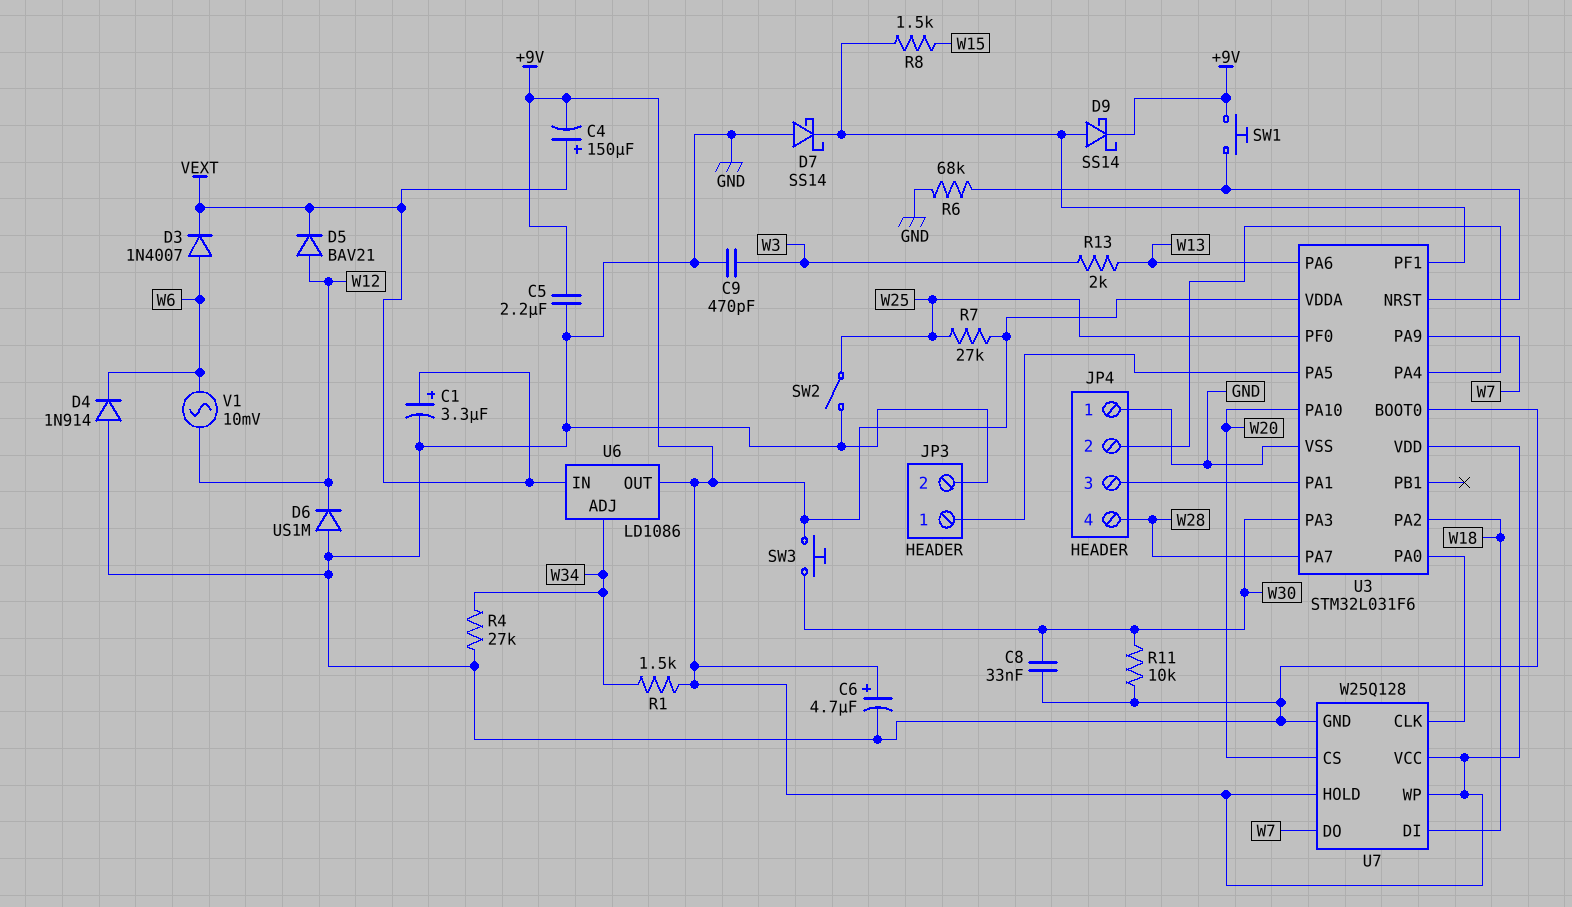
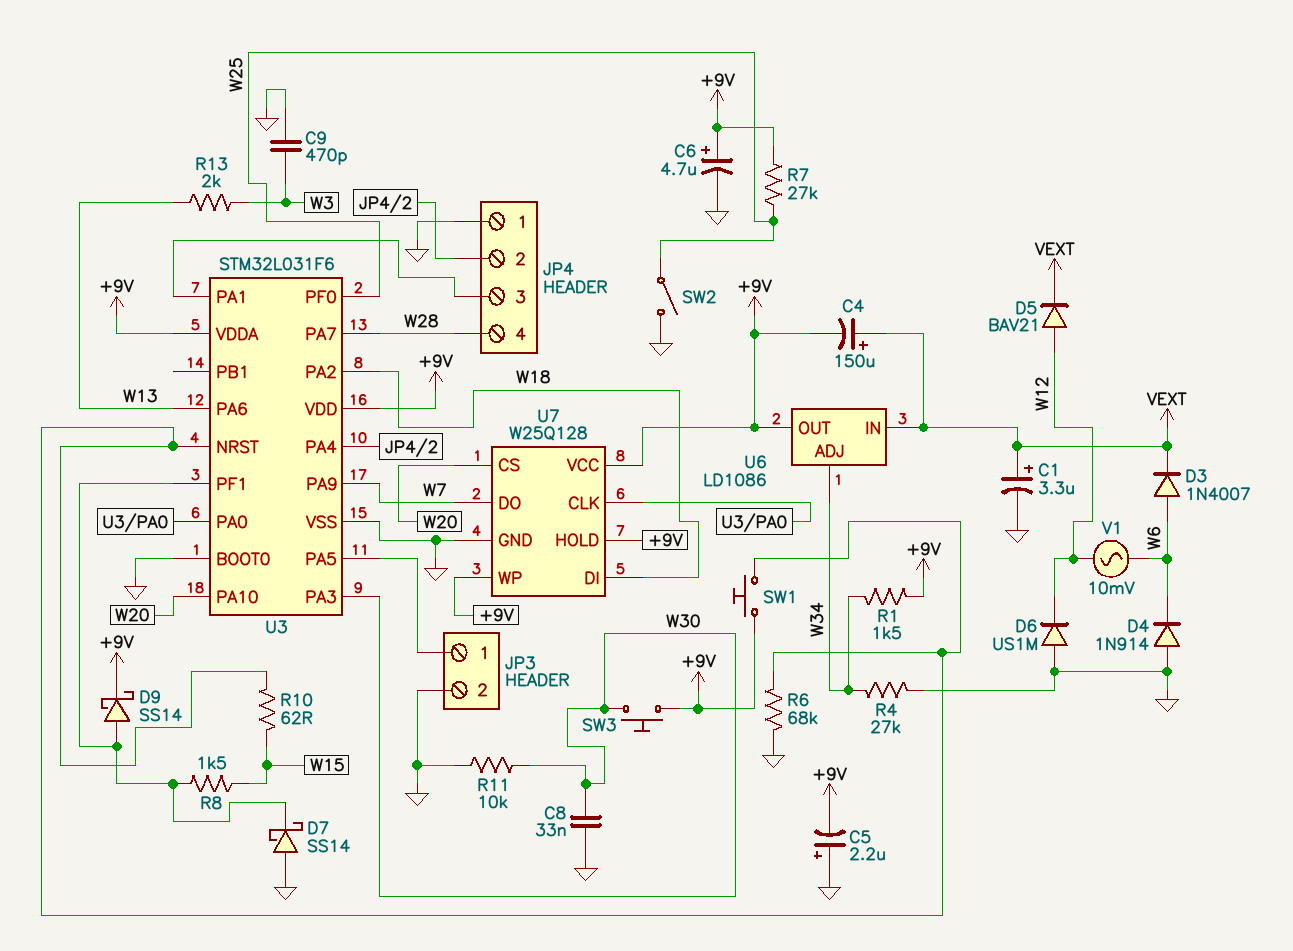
C5: 2.2uF (+9V, GND) -> 2.2uF (plus GND, minus +9V)
R10: none -> 62 (U3/NRST, W15)

